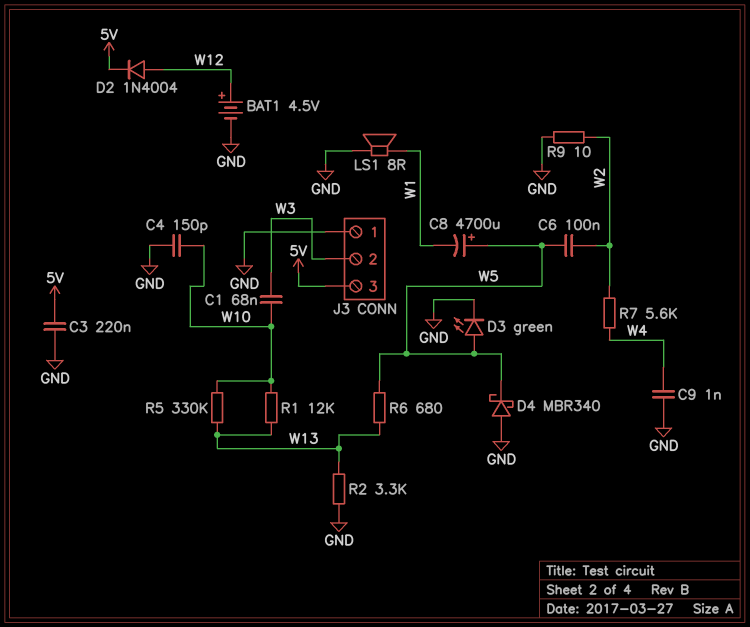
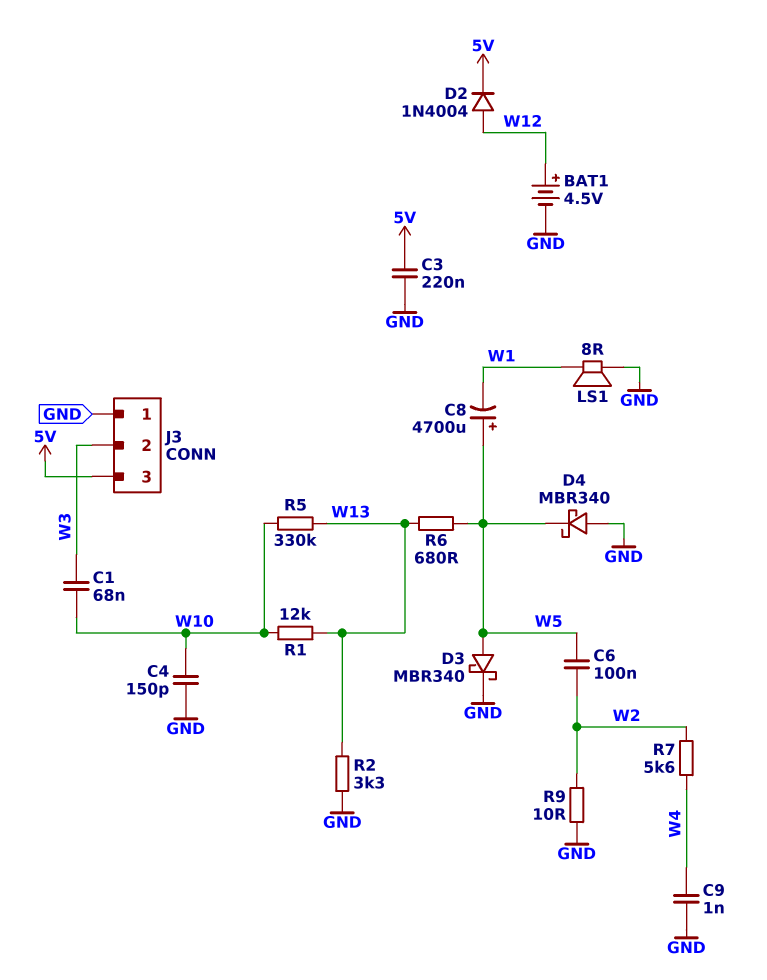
D3: LED green (A W5, K GND) -> schottky MBR340 (A W5, K GND)

